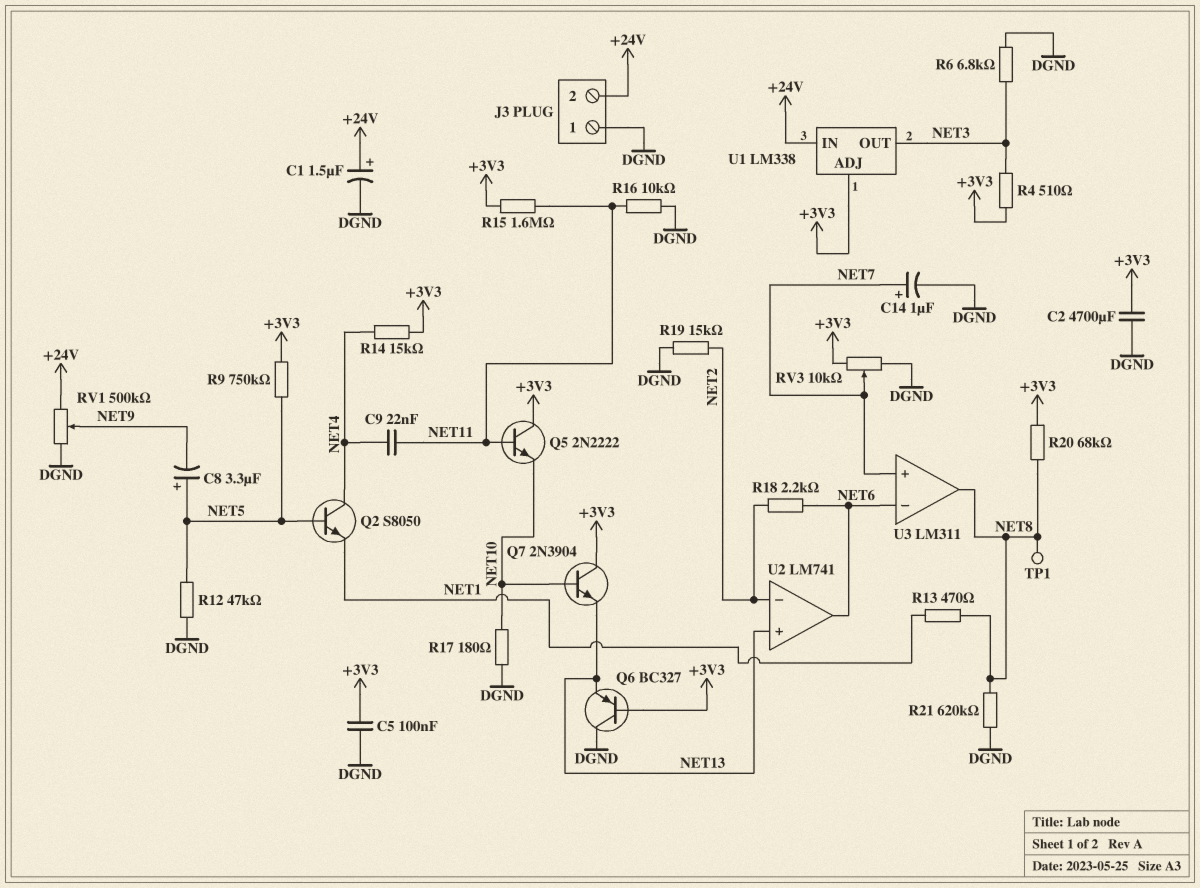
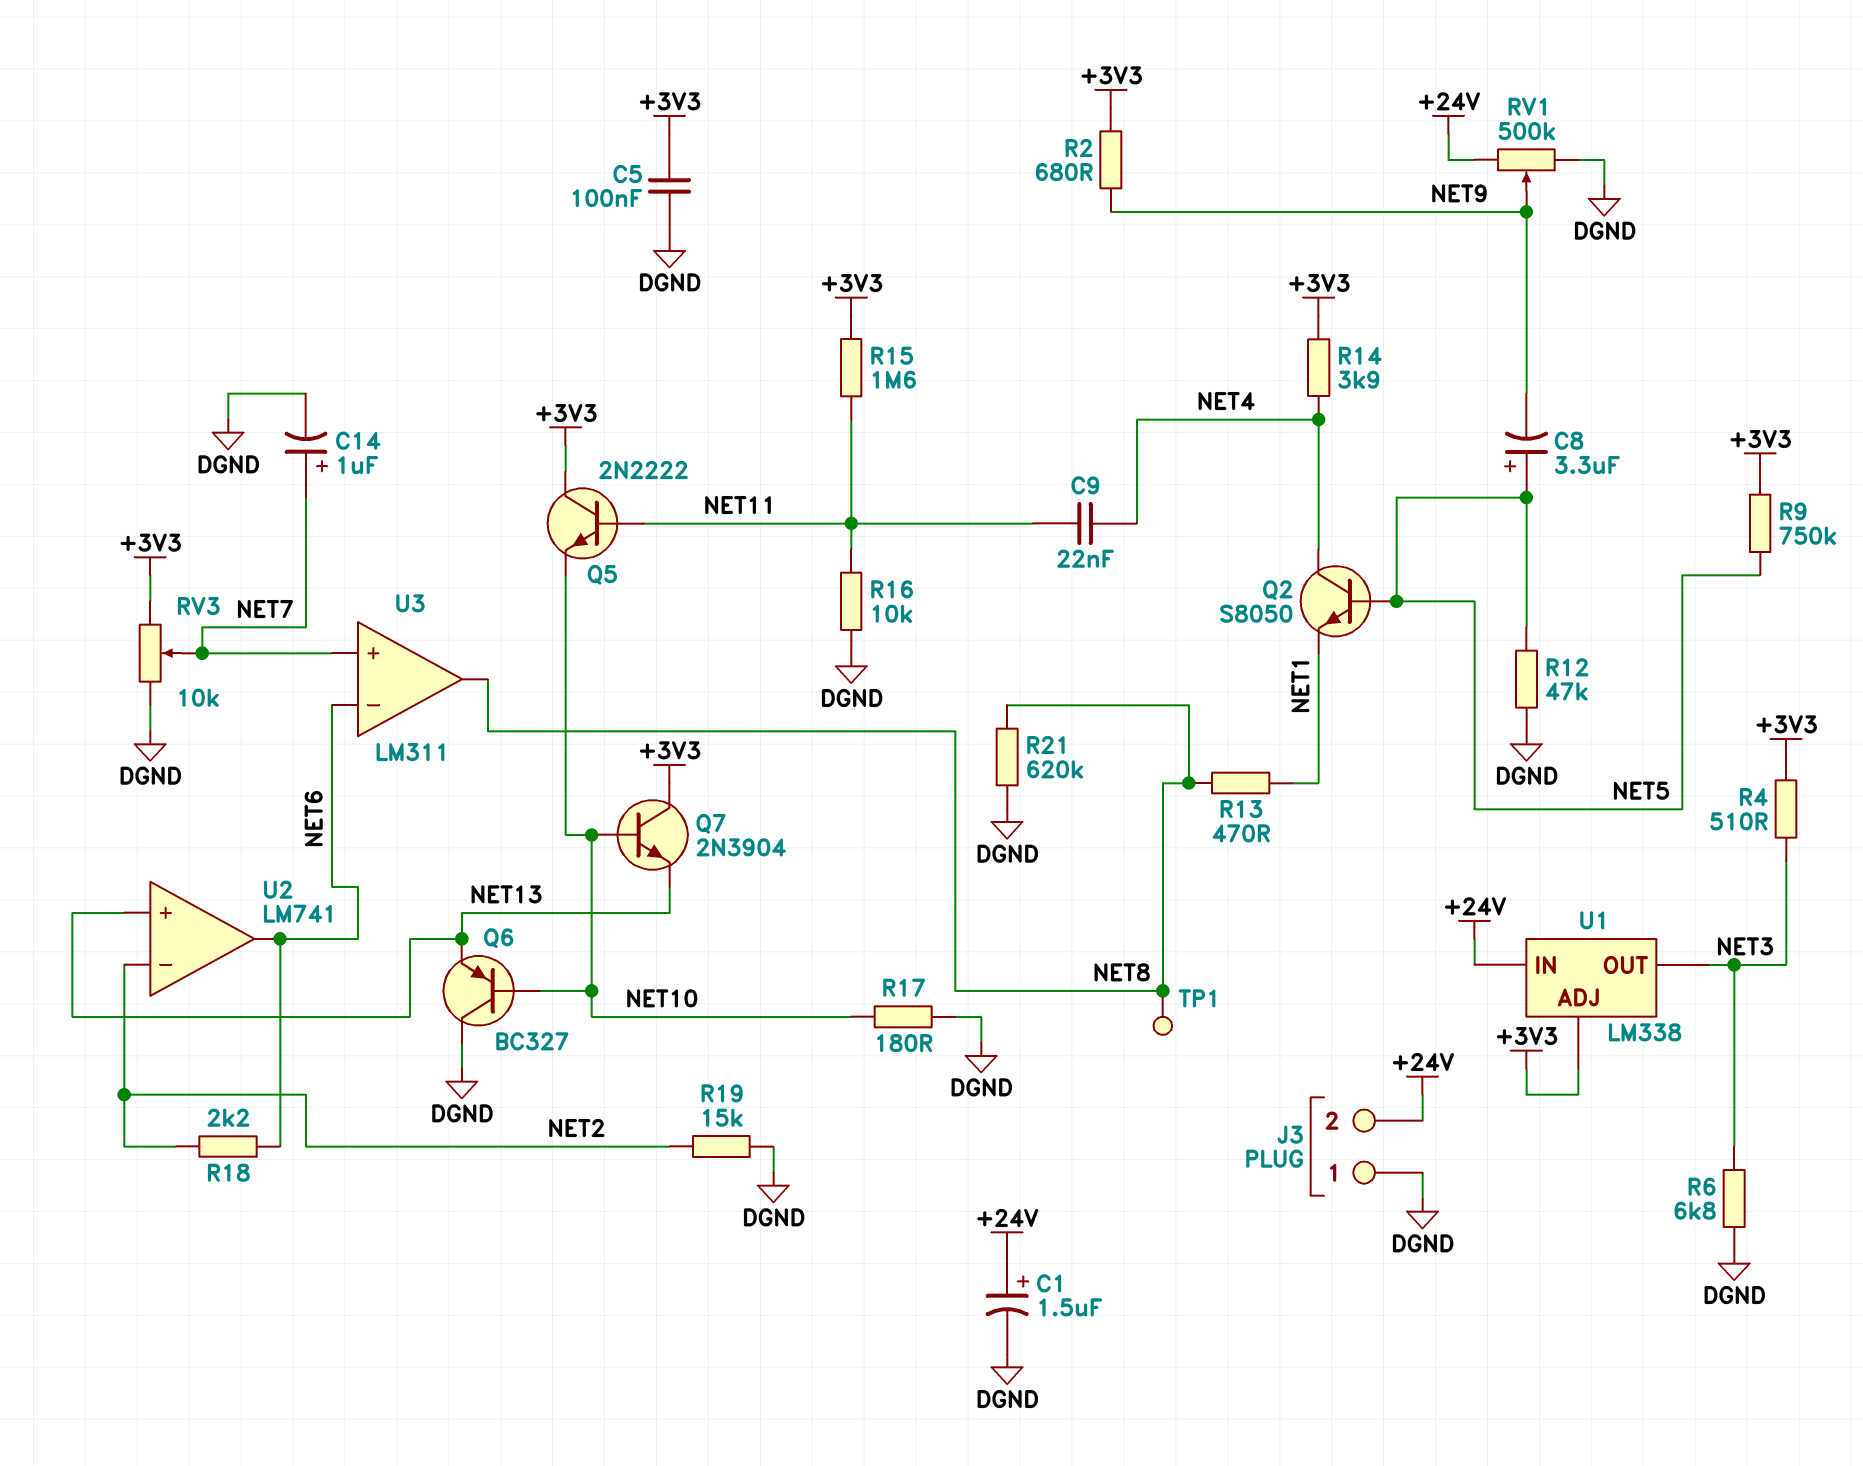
C2: 4700uF (+3V3, DGND) -> none
Q6: PNP BC327 (B +3V3, C DGND, E NET13) -> PNP BC327 (B NET10, C DGND, E NET13)
R2: none -> 680 (+3V3, NET9)
R14: 15k (+3V3, NET4) -> 3.9k (+3V3, NET4)
R20: 68k (+3V3, NET8) -> none

